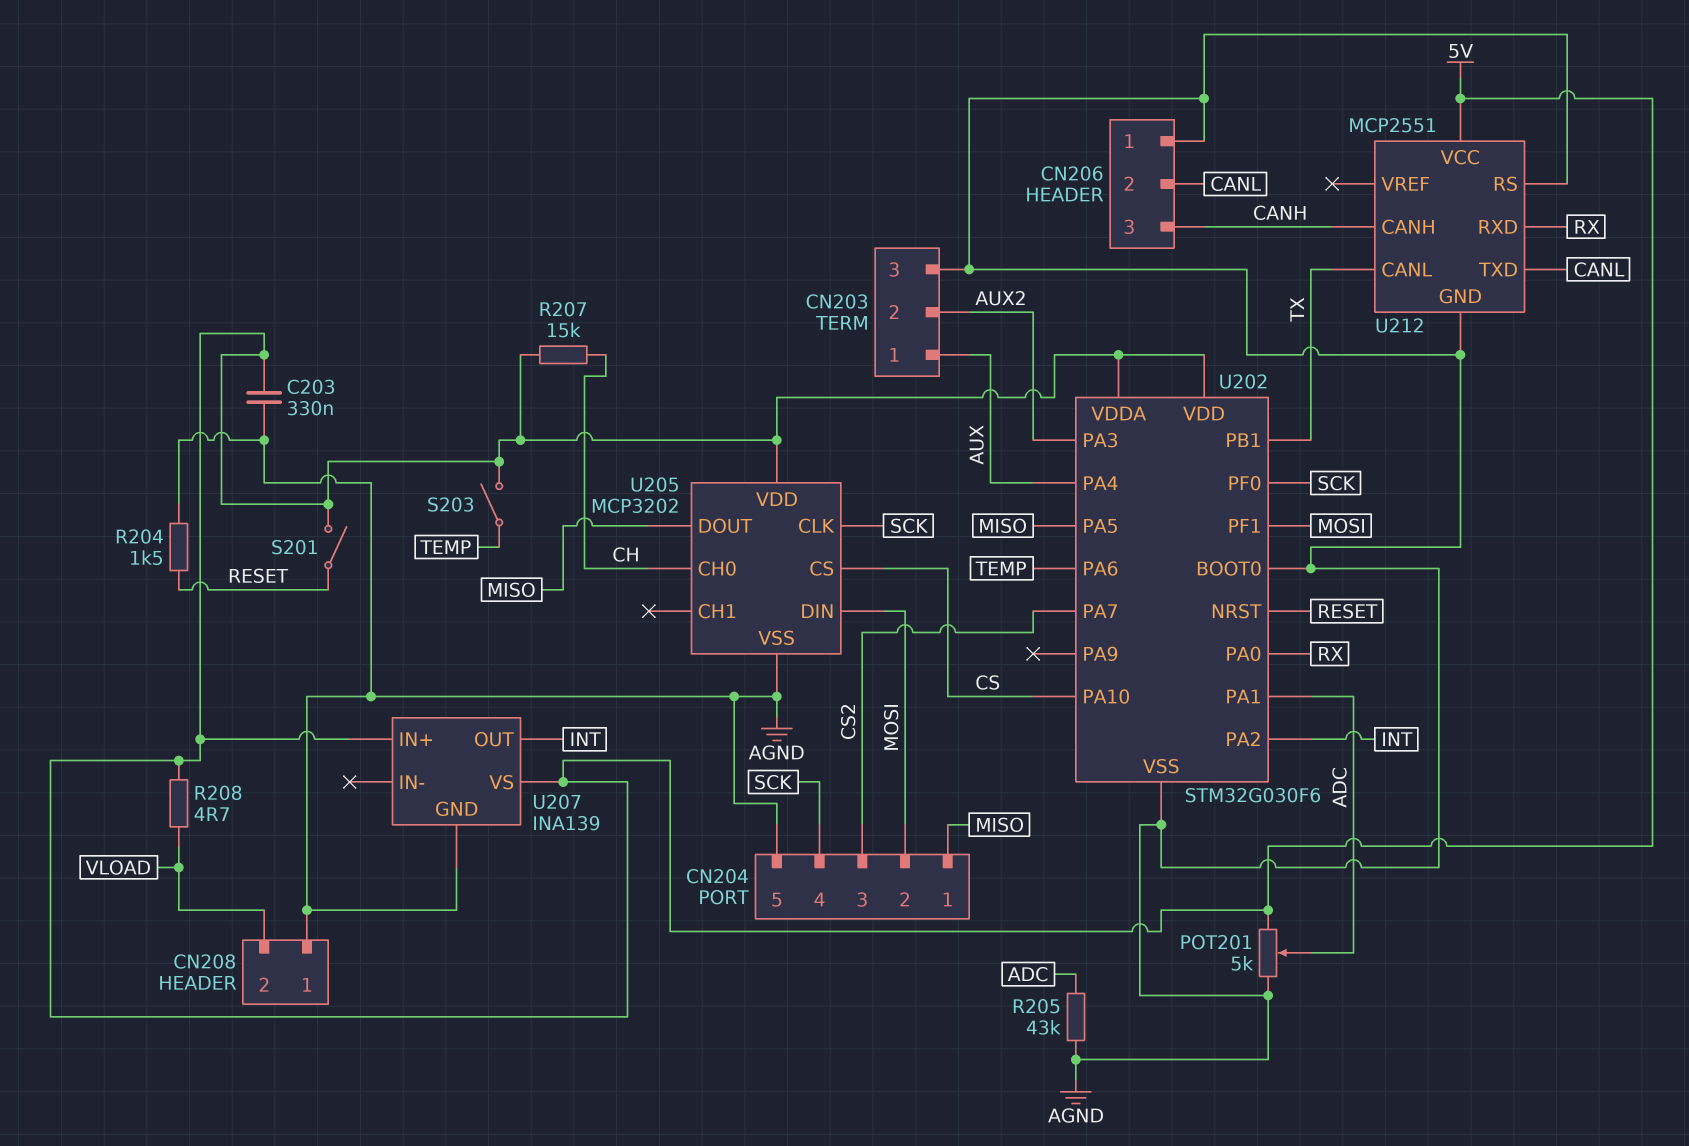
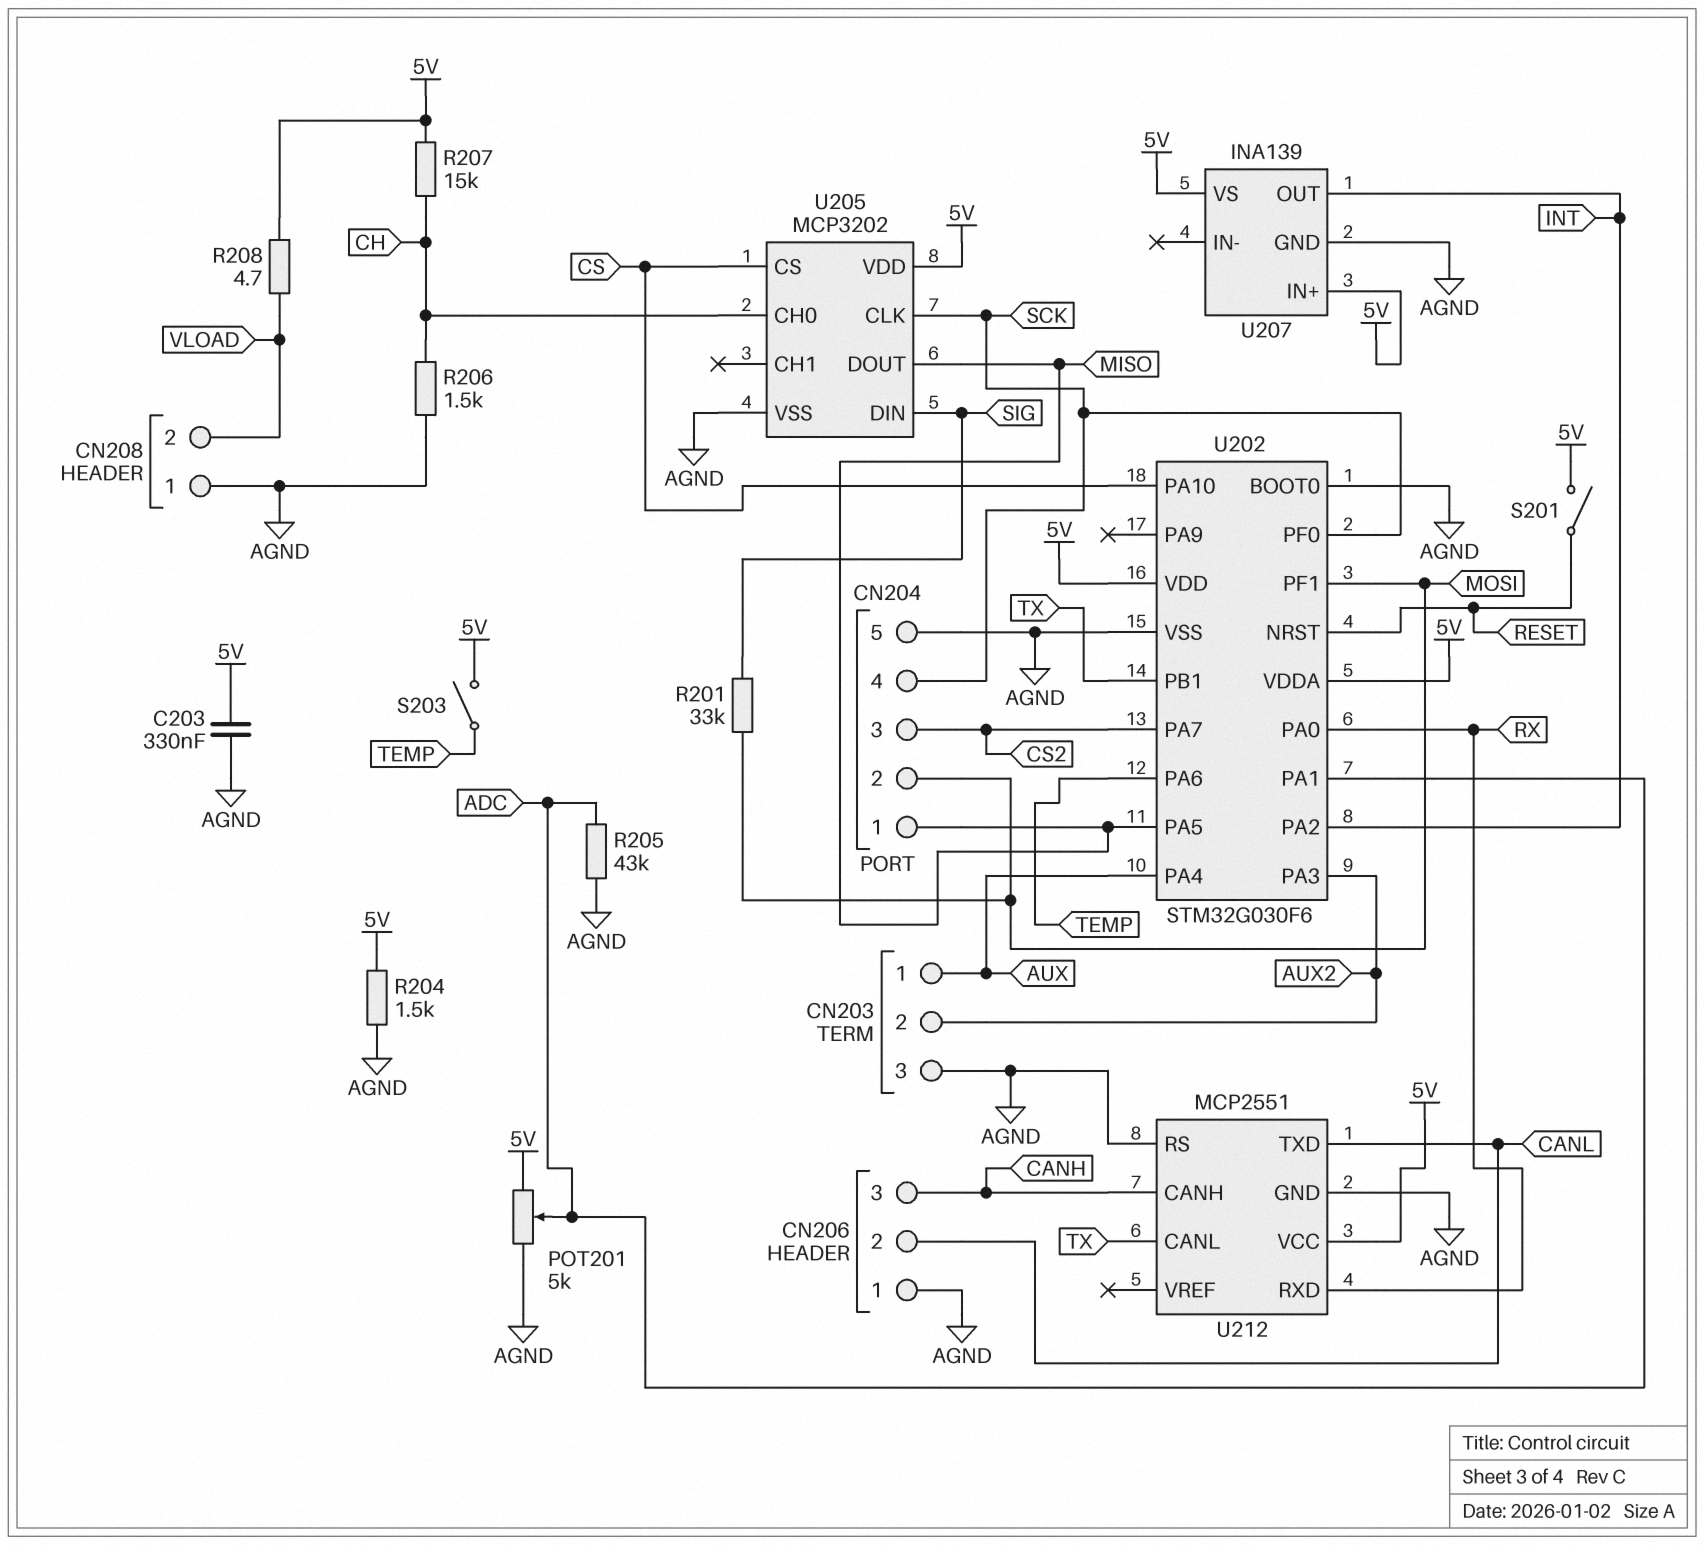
R201: none -> 33k (MOSI, SIG)
R204: 1.5k (AGND, RESET) -> 1.5k (5V, AGND)
R206: none -> 1.5k (AGND, CH)
U205 pin DIN: MOSI -> SIG

